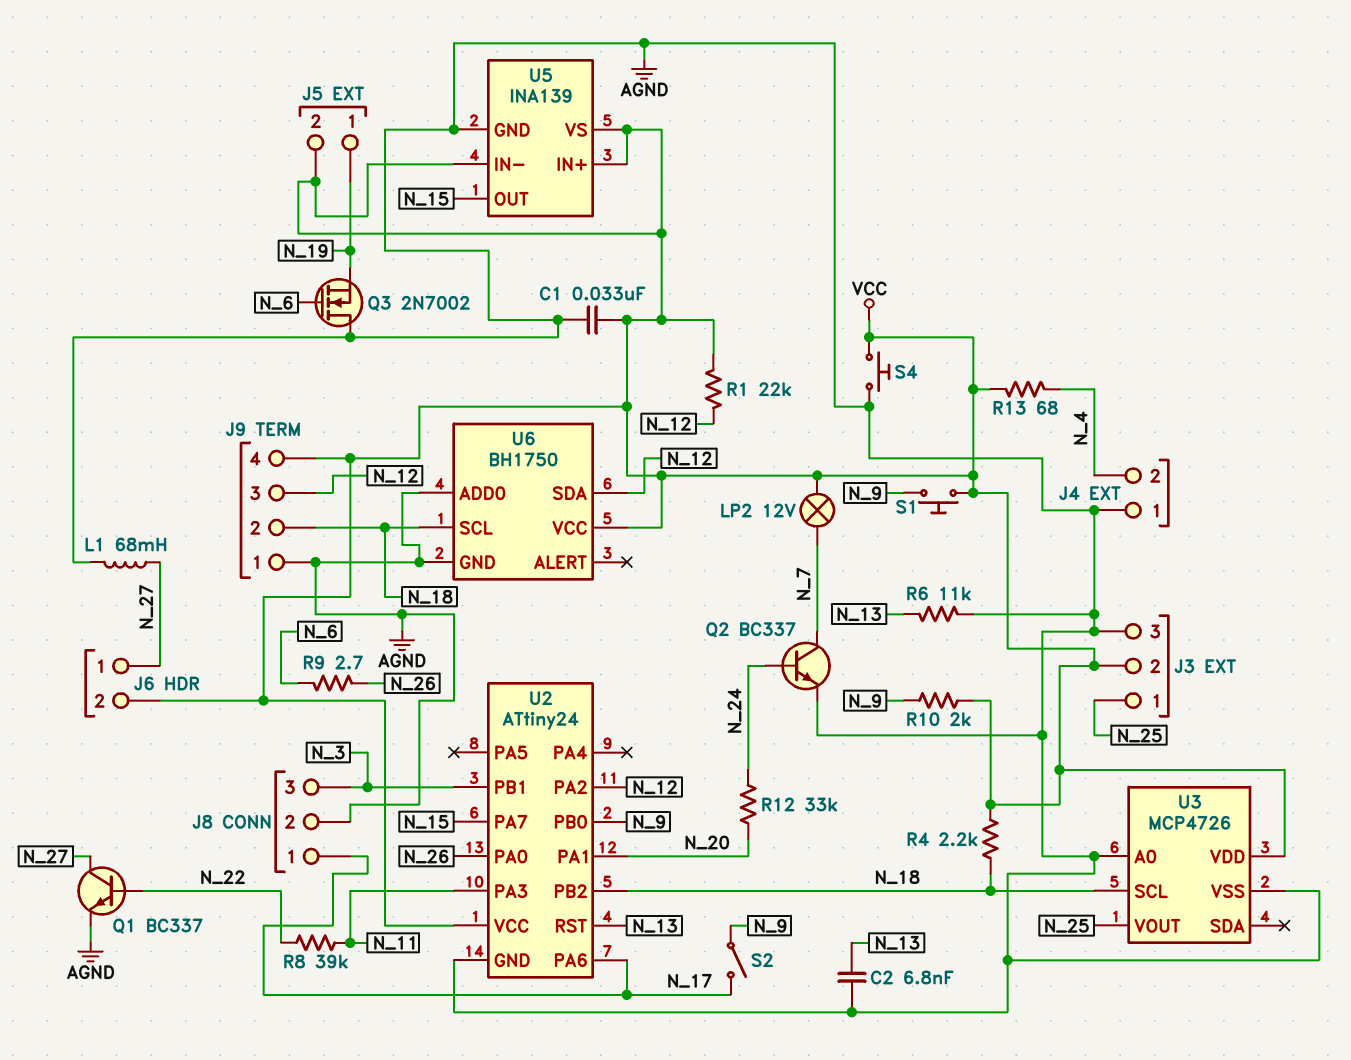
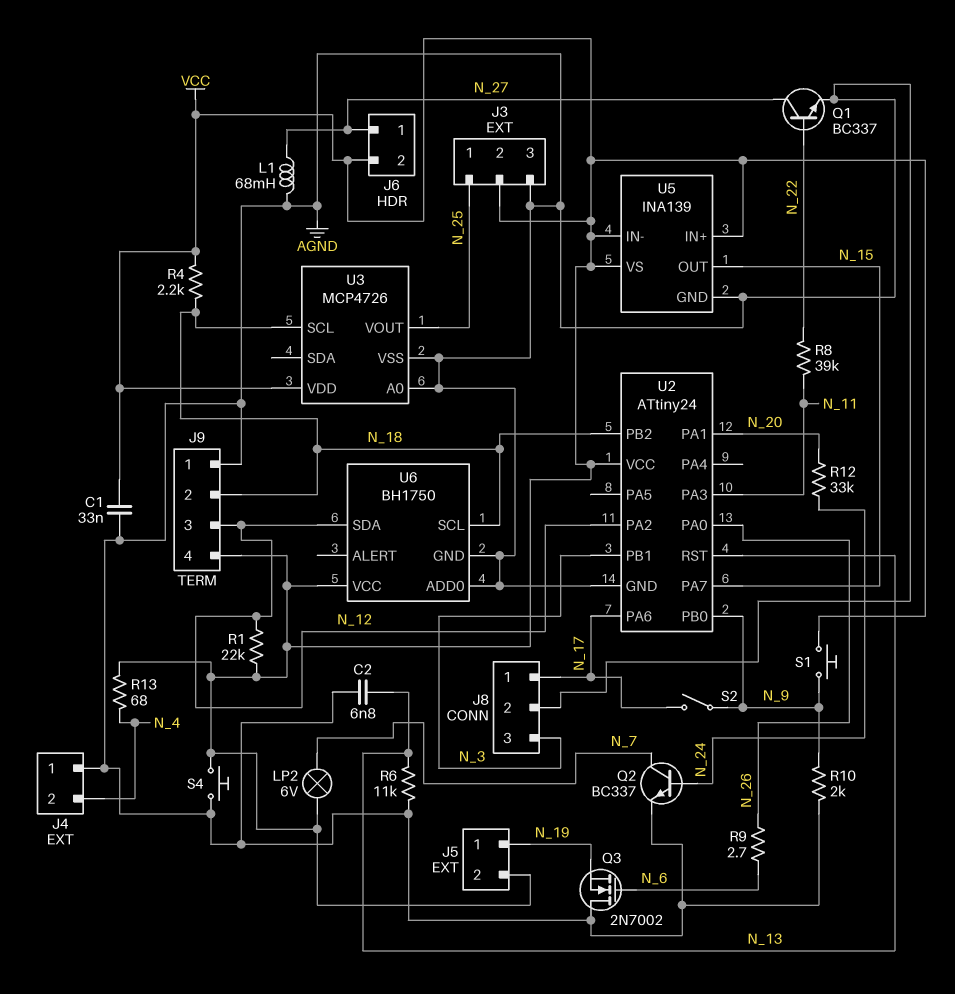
LP2: lamp 12V (N_7, VCC) -> lamp 6V (N_7, VCC)
R10: 2k (N_9, VCC) -> 2k (AGND, N_9)

